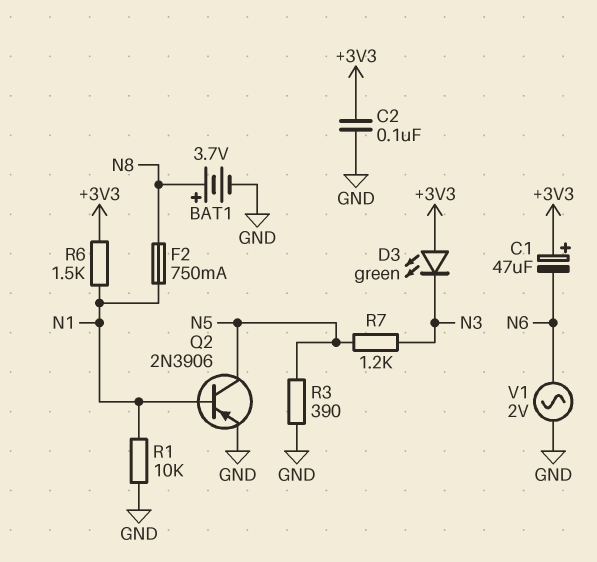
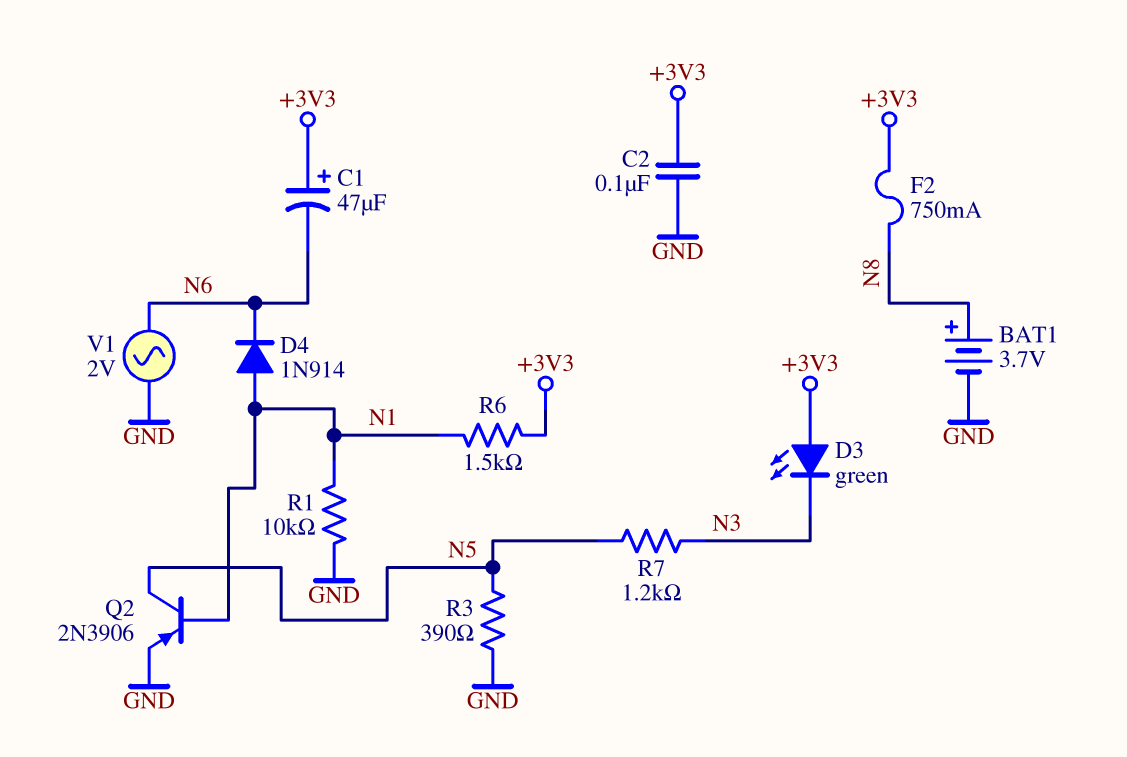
D4: none -> diode 1N914 (A N1, K N6)
F2: 750mA (N1, N8) -> 750mA (+3V3, N8)

